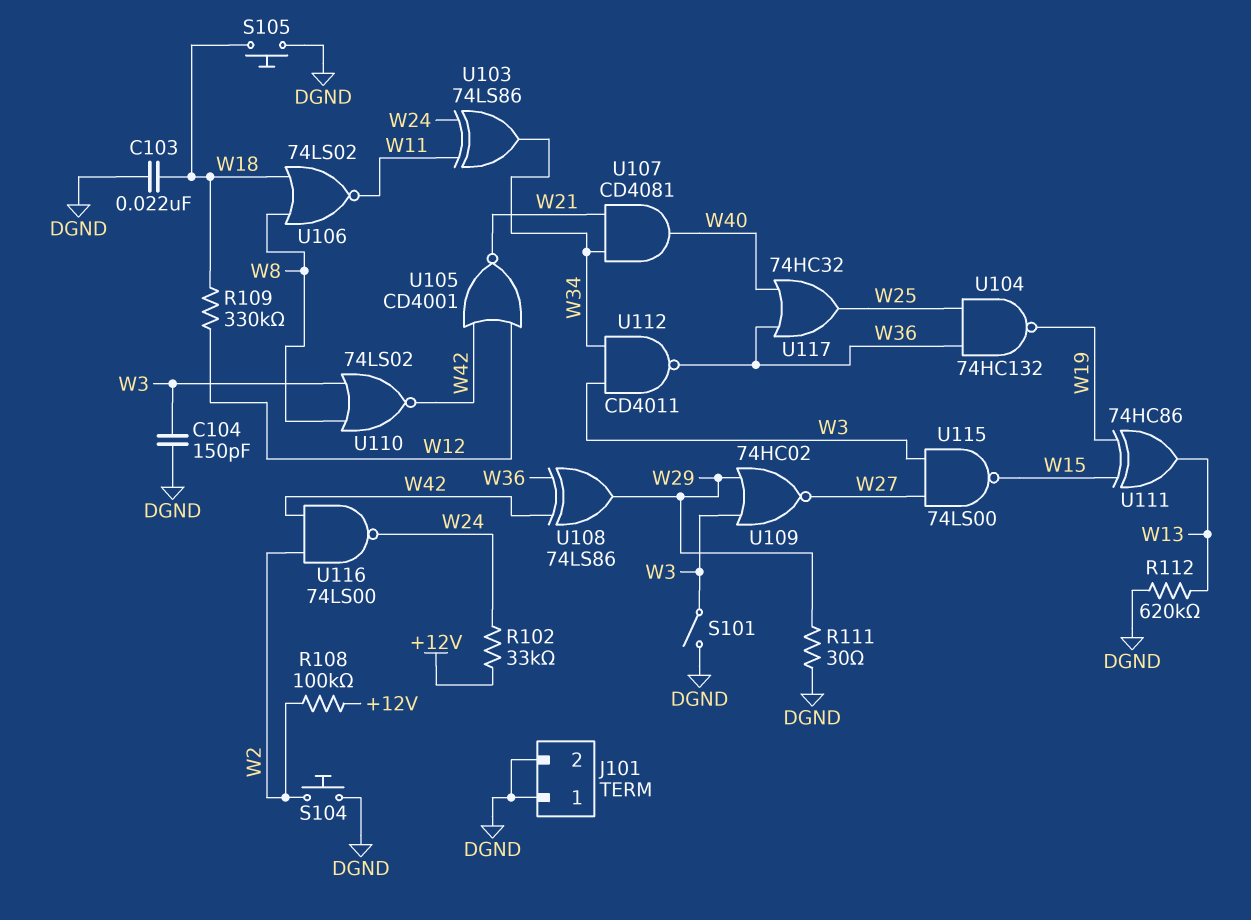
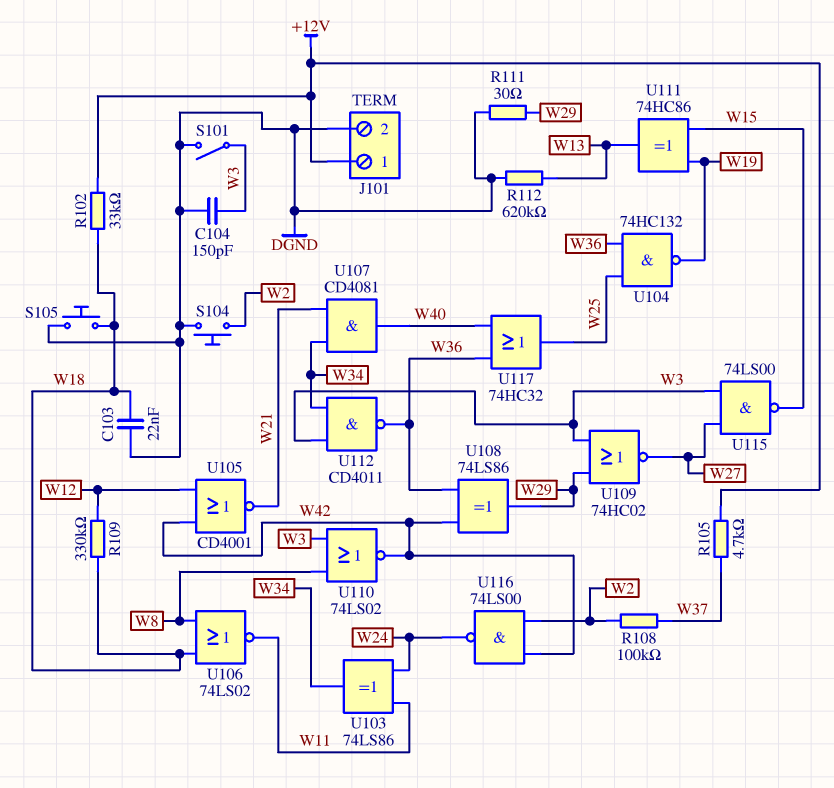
J101 pin 1: DGND -> +12V
R102: 33k (+12V, W24) -> 33k (+12V, W18)
R105: none -> 4.7k (+12V, W37)
R108: 100k (+12V, W2) -> 100k (W2, W37)

